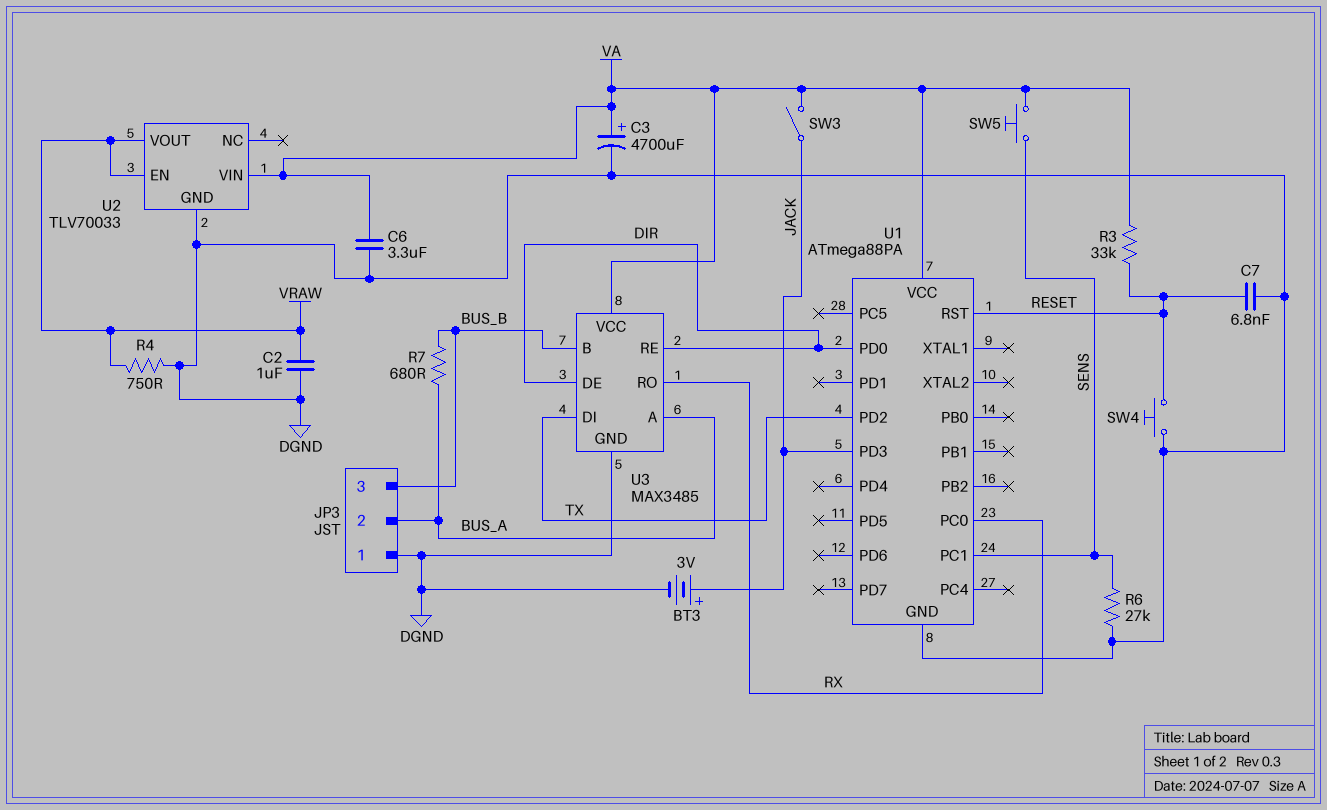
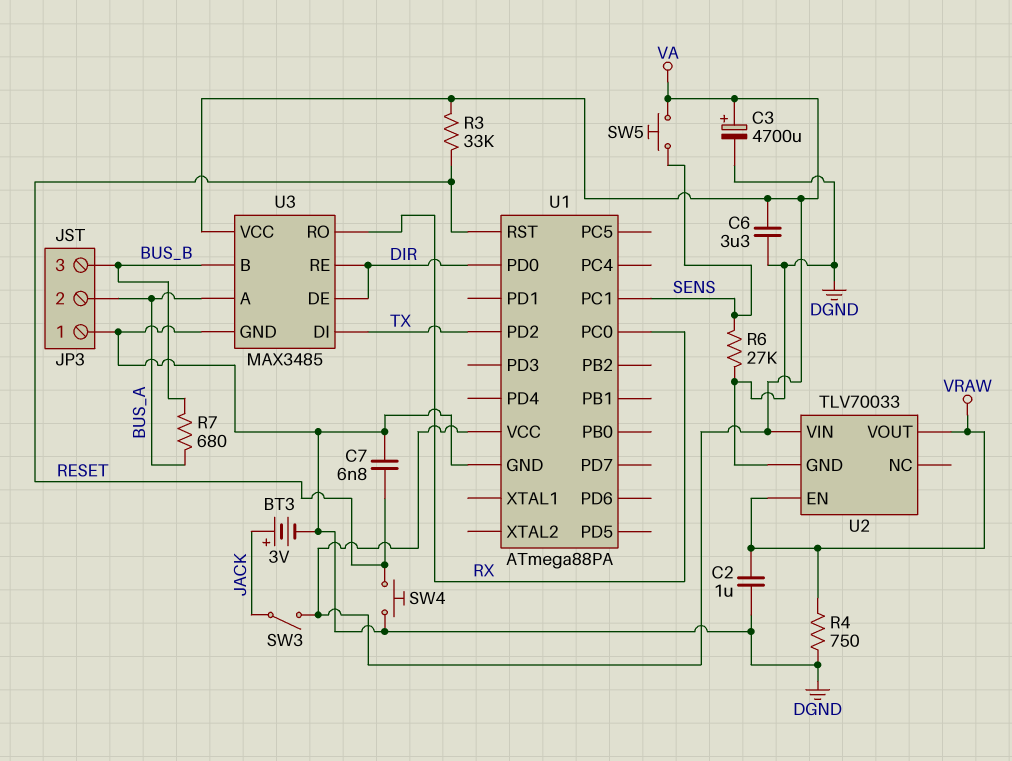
U1 pin PD3: JACK -> none

